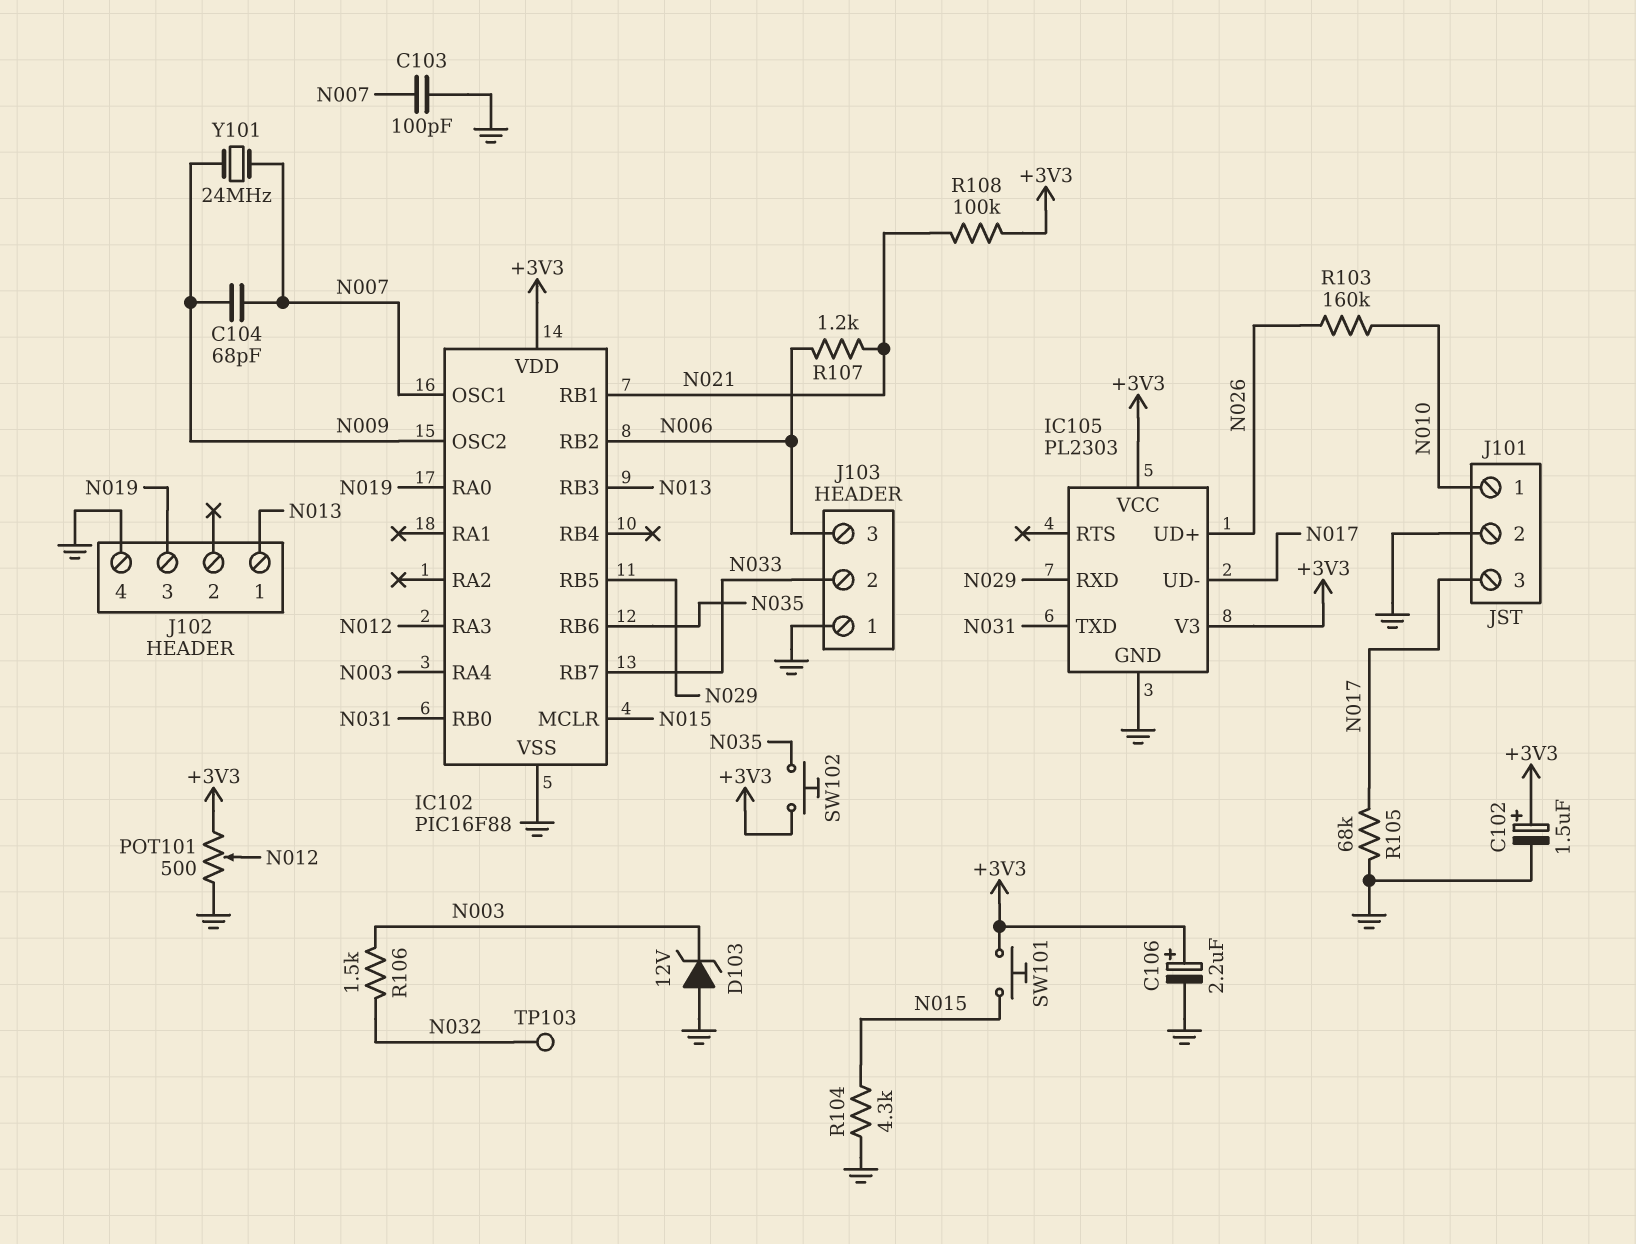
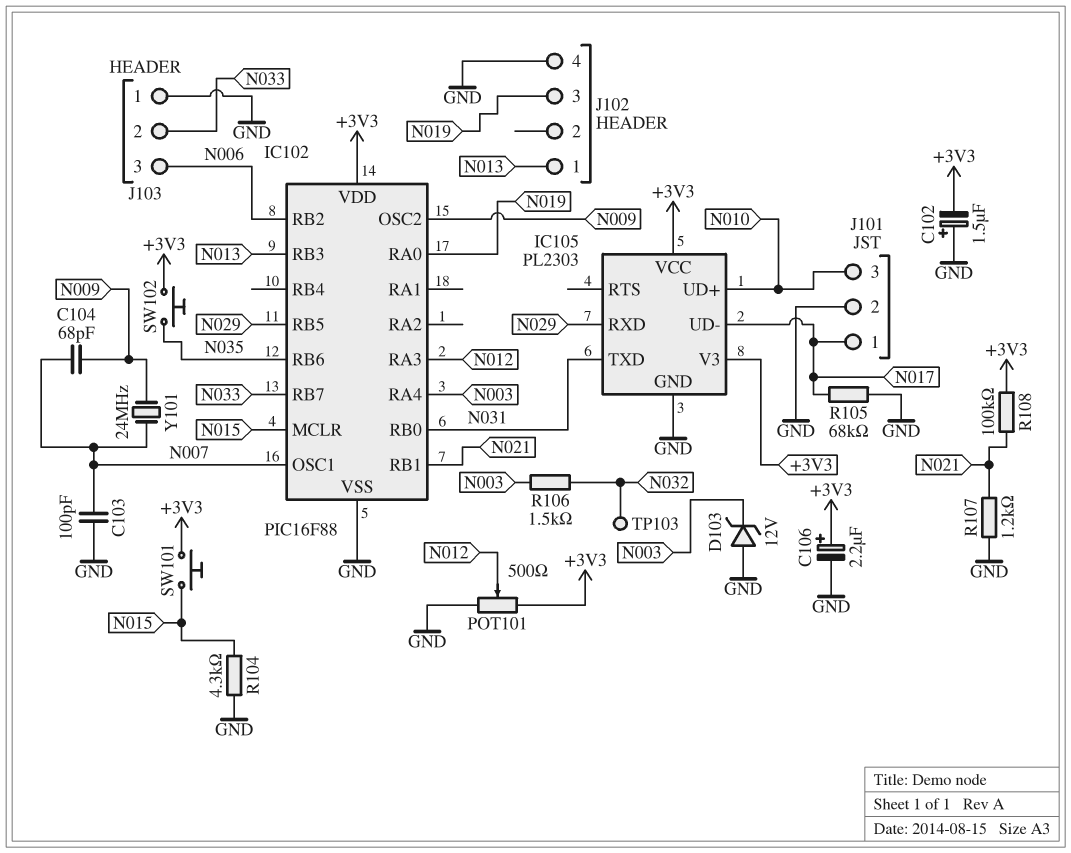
C102: 1.5uF (plus +3V3, minus GND) -> 1.5uF (plus GND, minus +3V3)
IC105 pin UD+: N026 -> N010
J101 pin 1: N010 -> N017
J101 pin 3: N017 -> N010
R103: 160k (N010, N026) -> none
R107: 1.2k (N006, N021) -> 1.2k (GND, N021)

